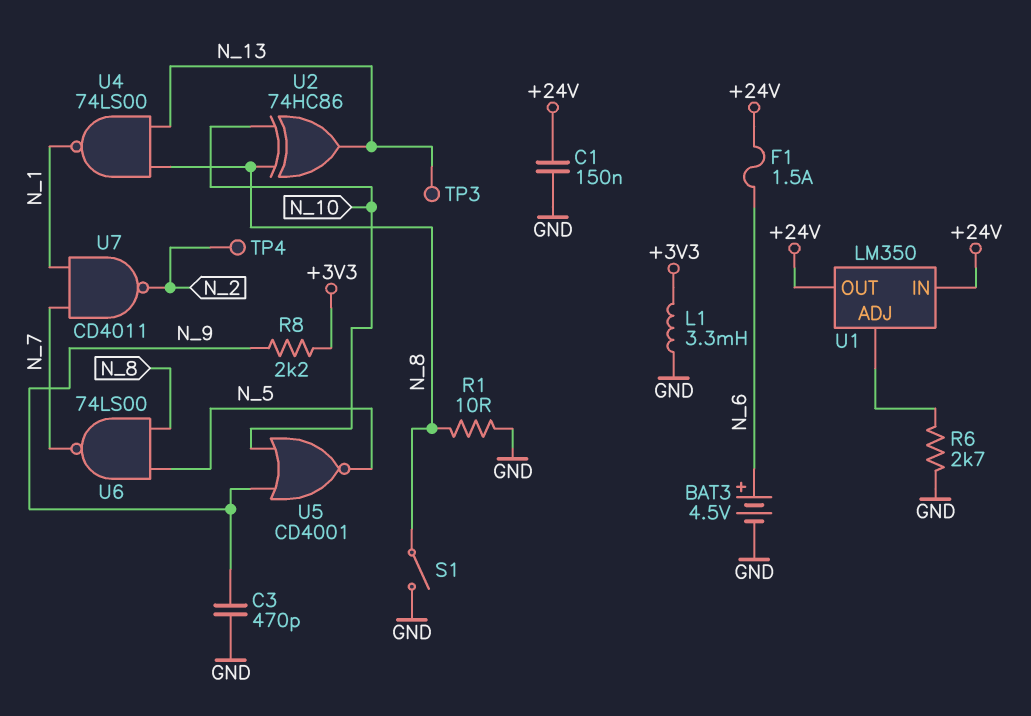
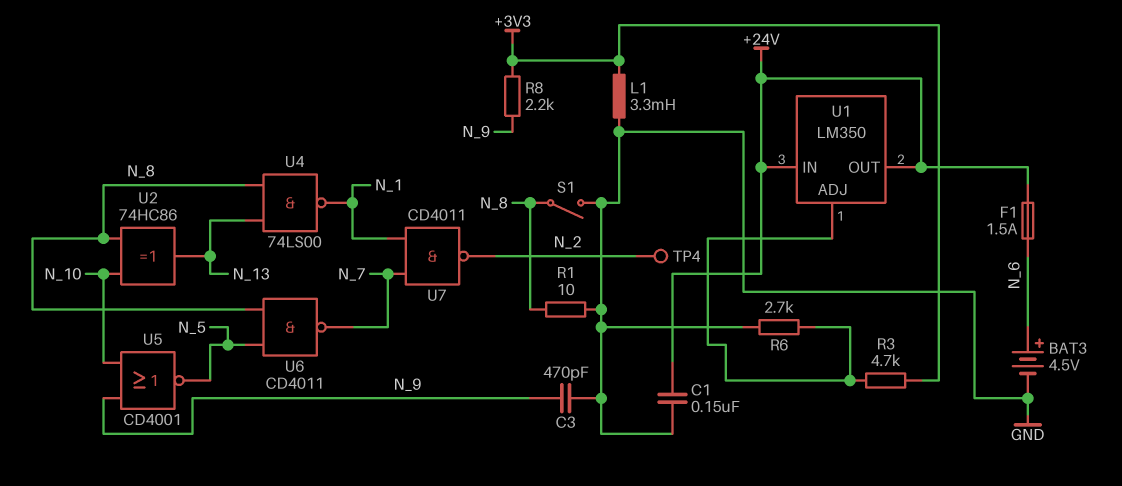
R3: none -> 4.7k (+3V3, U1/ADJ)
TP3: test point (N_13) -> none
U6: NAND 74LS00 (in N_5, in N_8, out N_7) -> NAND CD4011 (in N_5, in N_8, out N_7)

